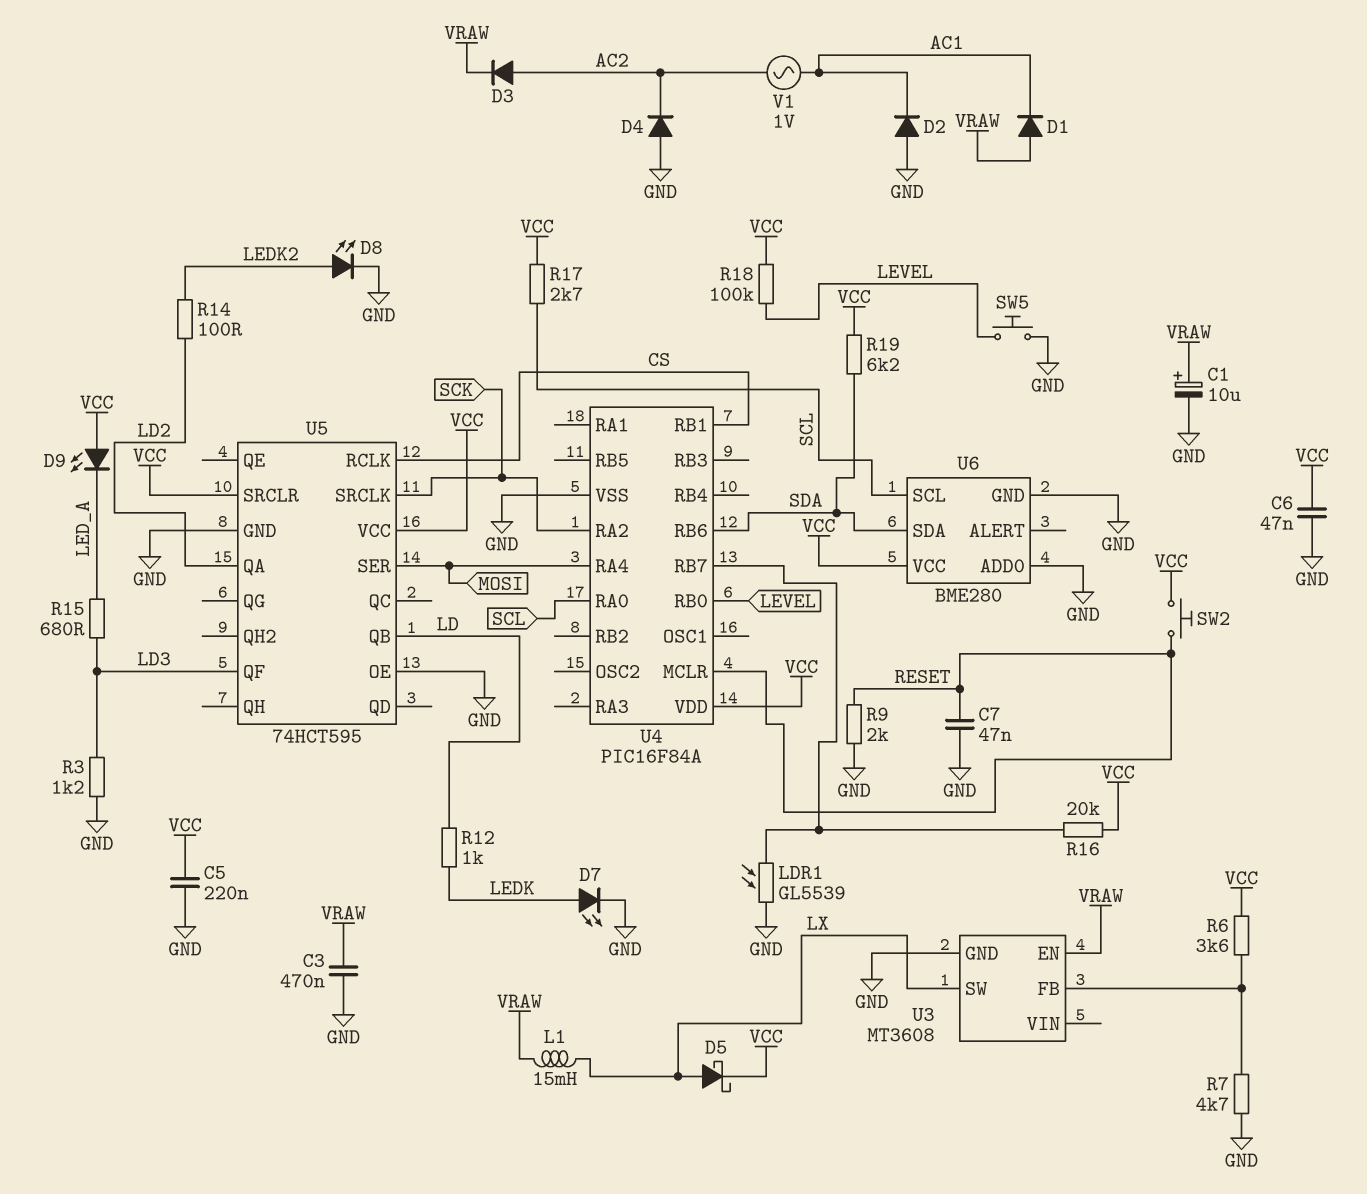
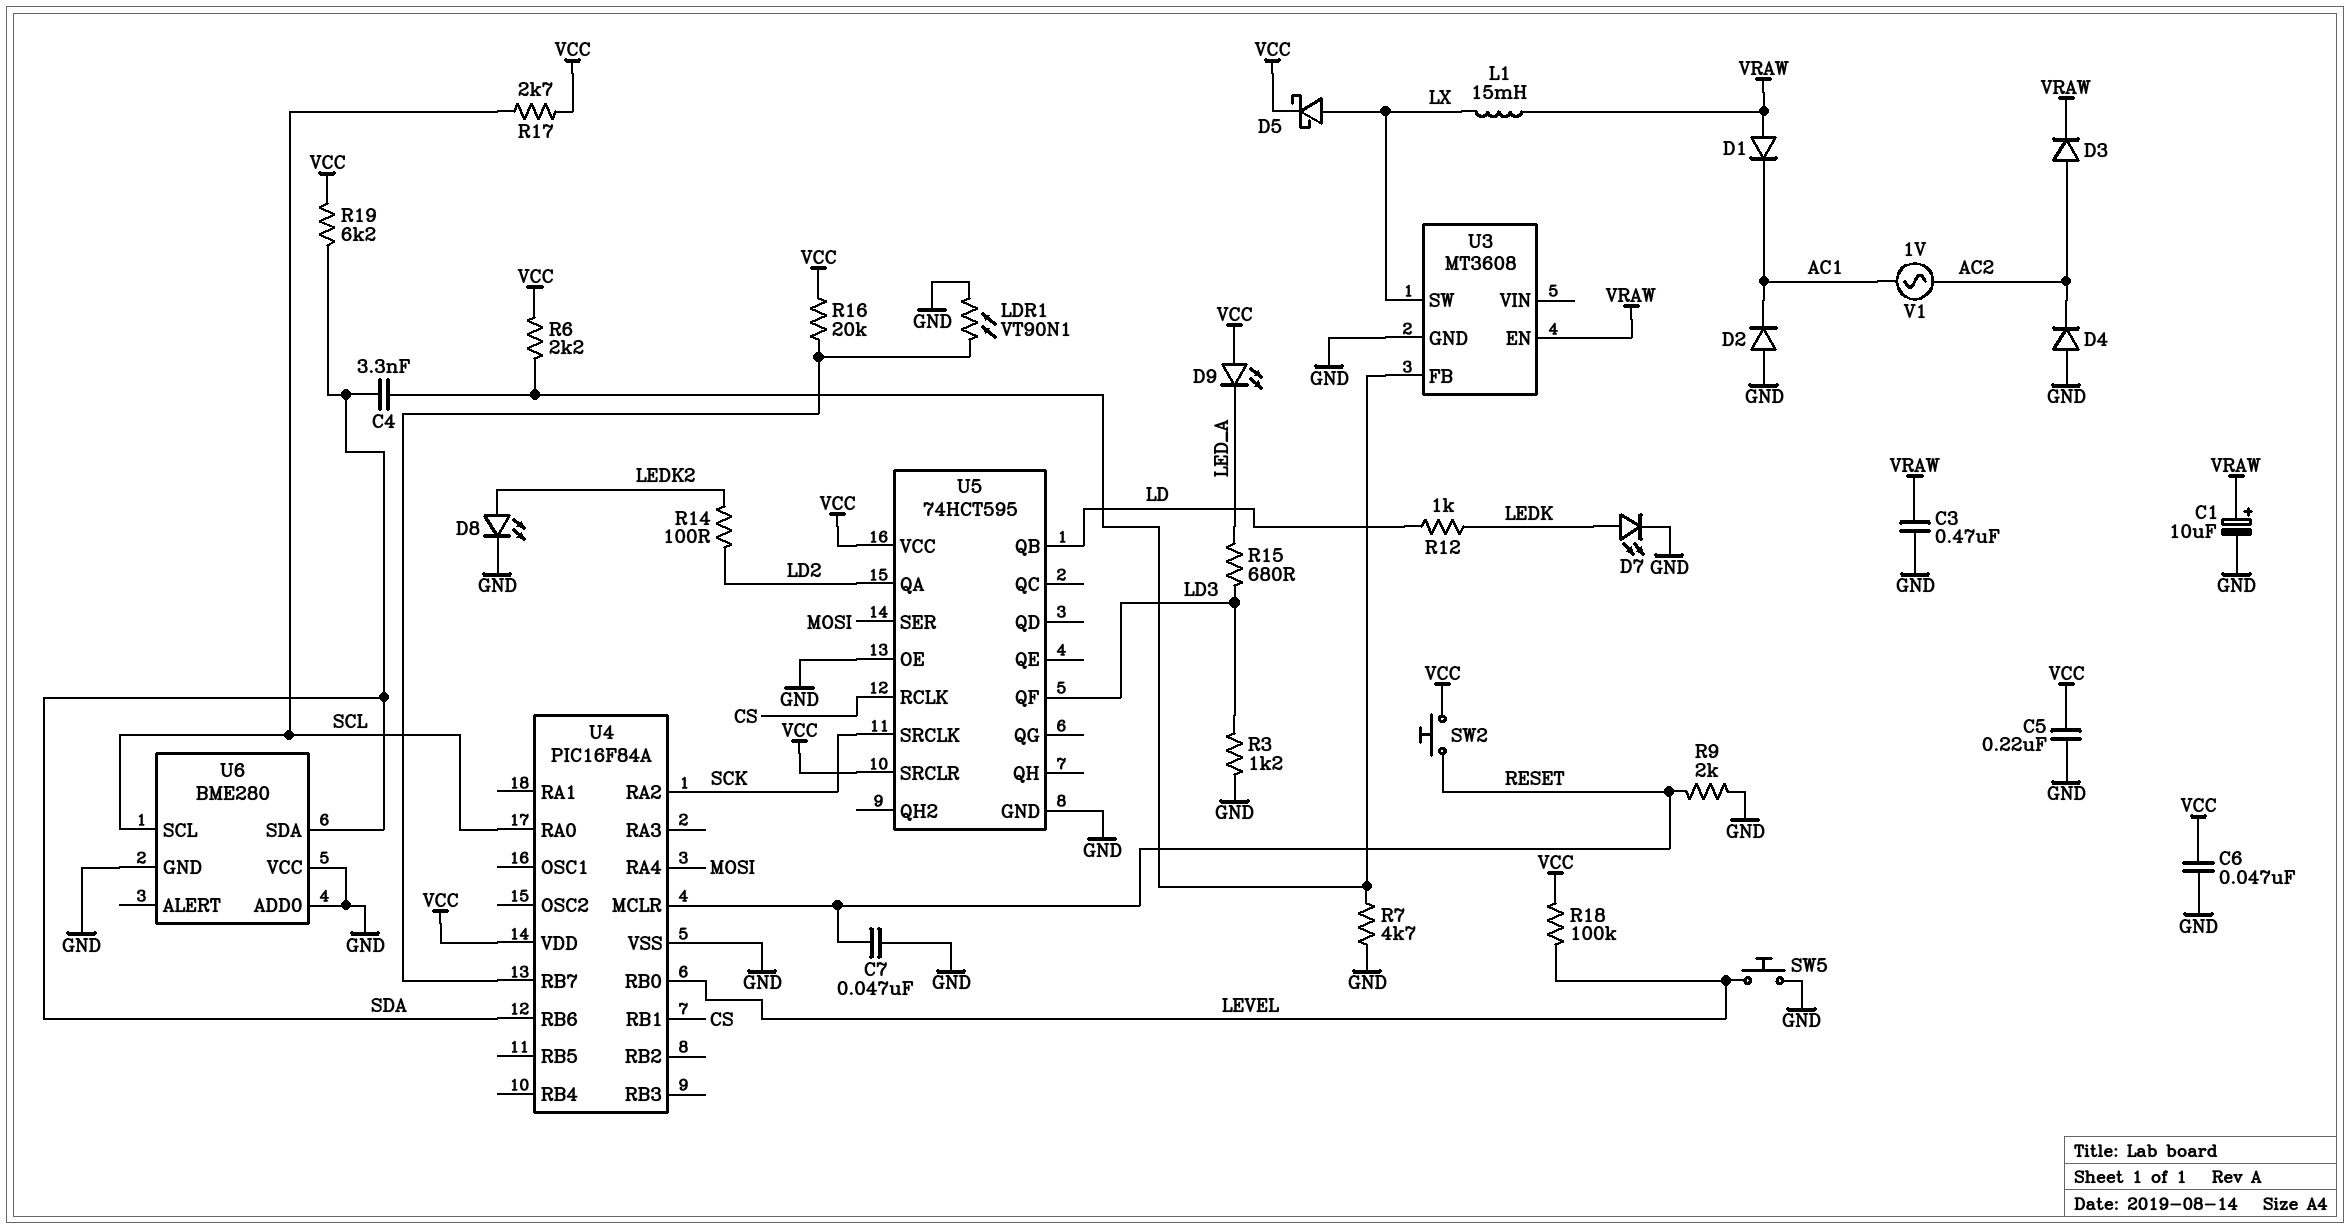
C4: none -> 3.3nF (SDA, U3/FB)
LDR1: GL5539 (GND, U4/RB7) -> VT90N1 (GND, U4/RB7)
R6: 3.6k (U3/FB, VCC) -> 2.2k (U3/FB, VCC)
U6 pin VCC: VCC -> GND

